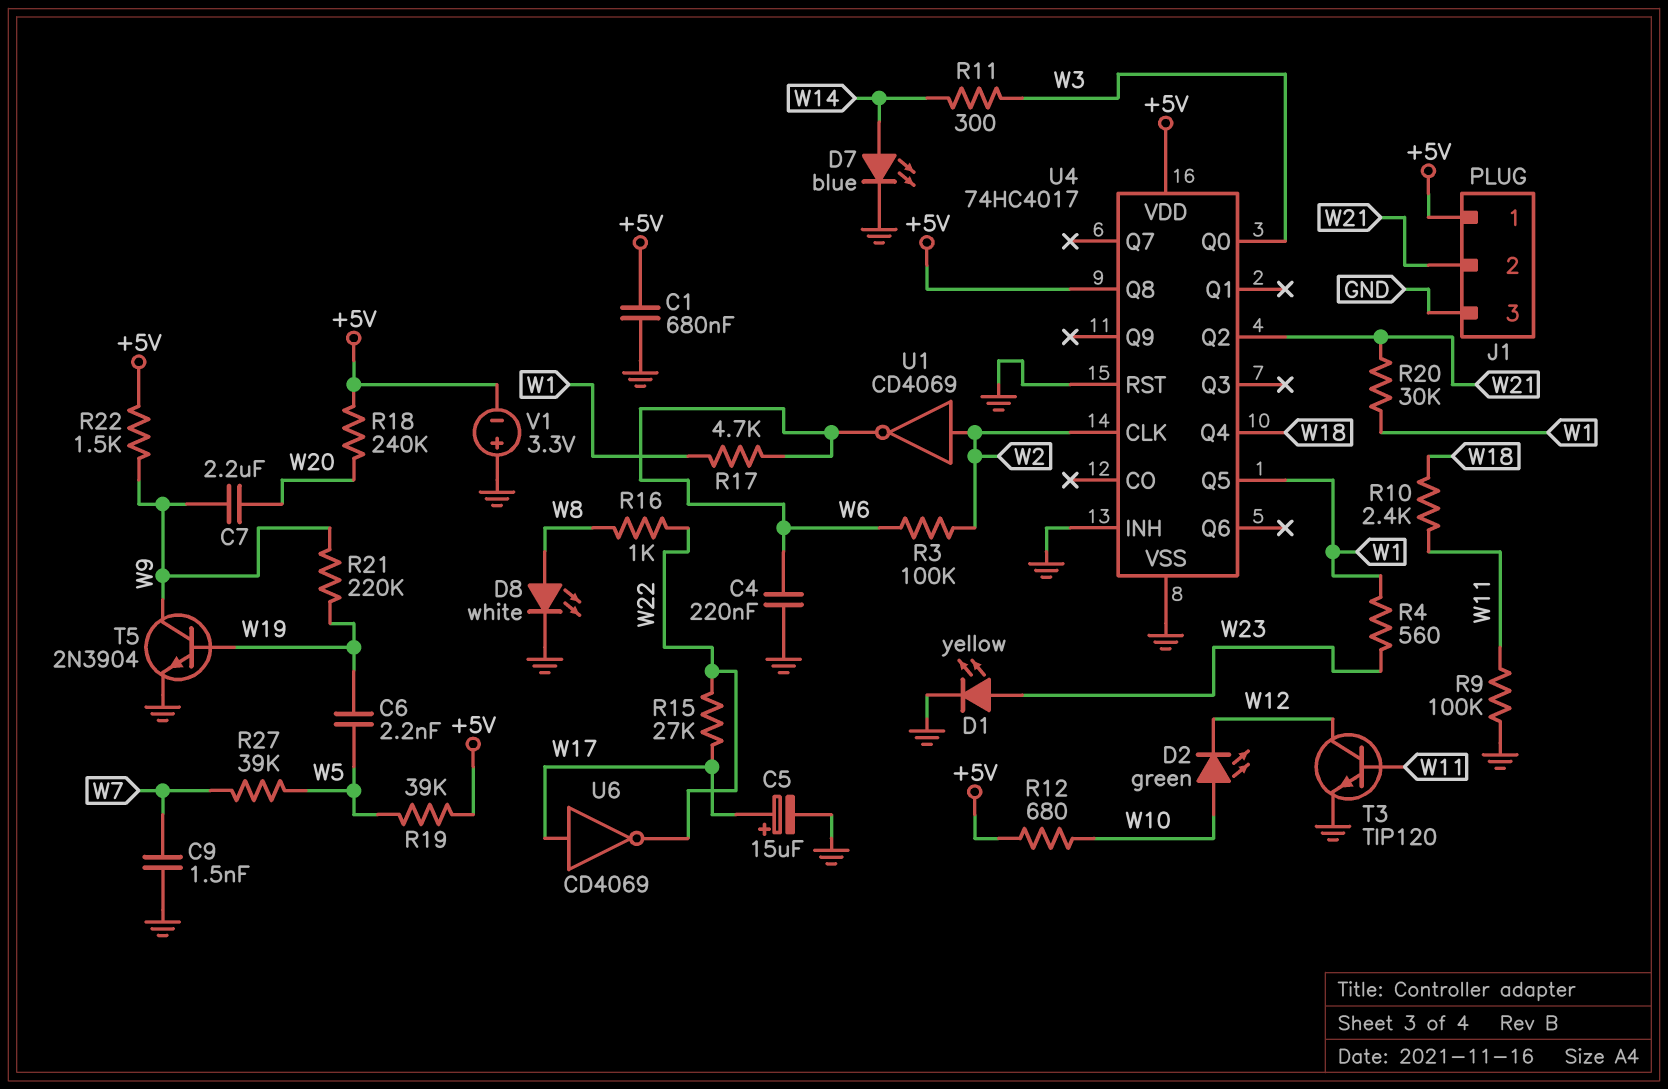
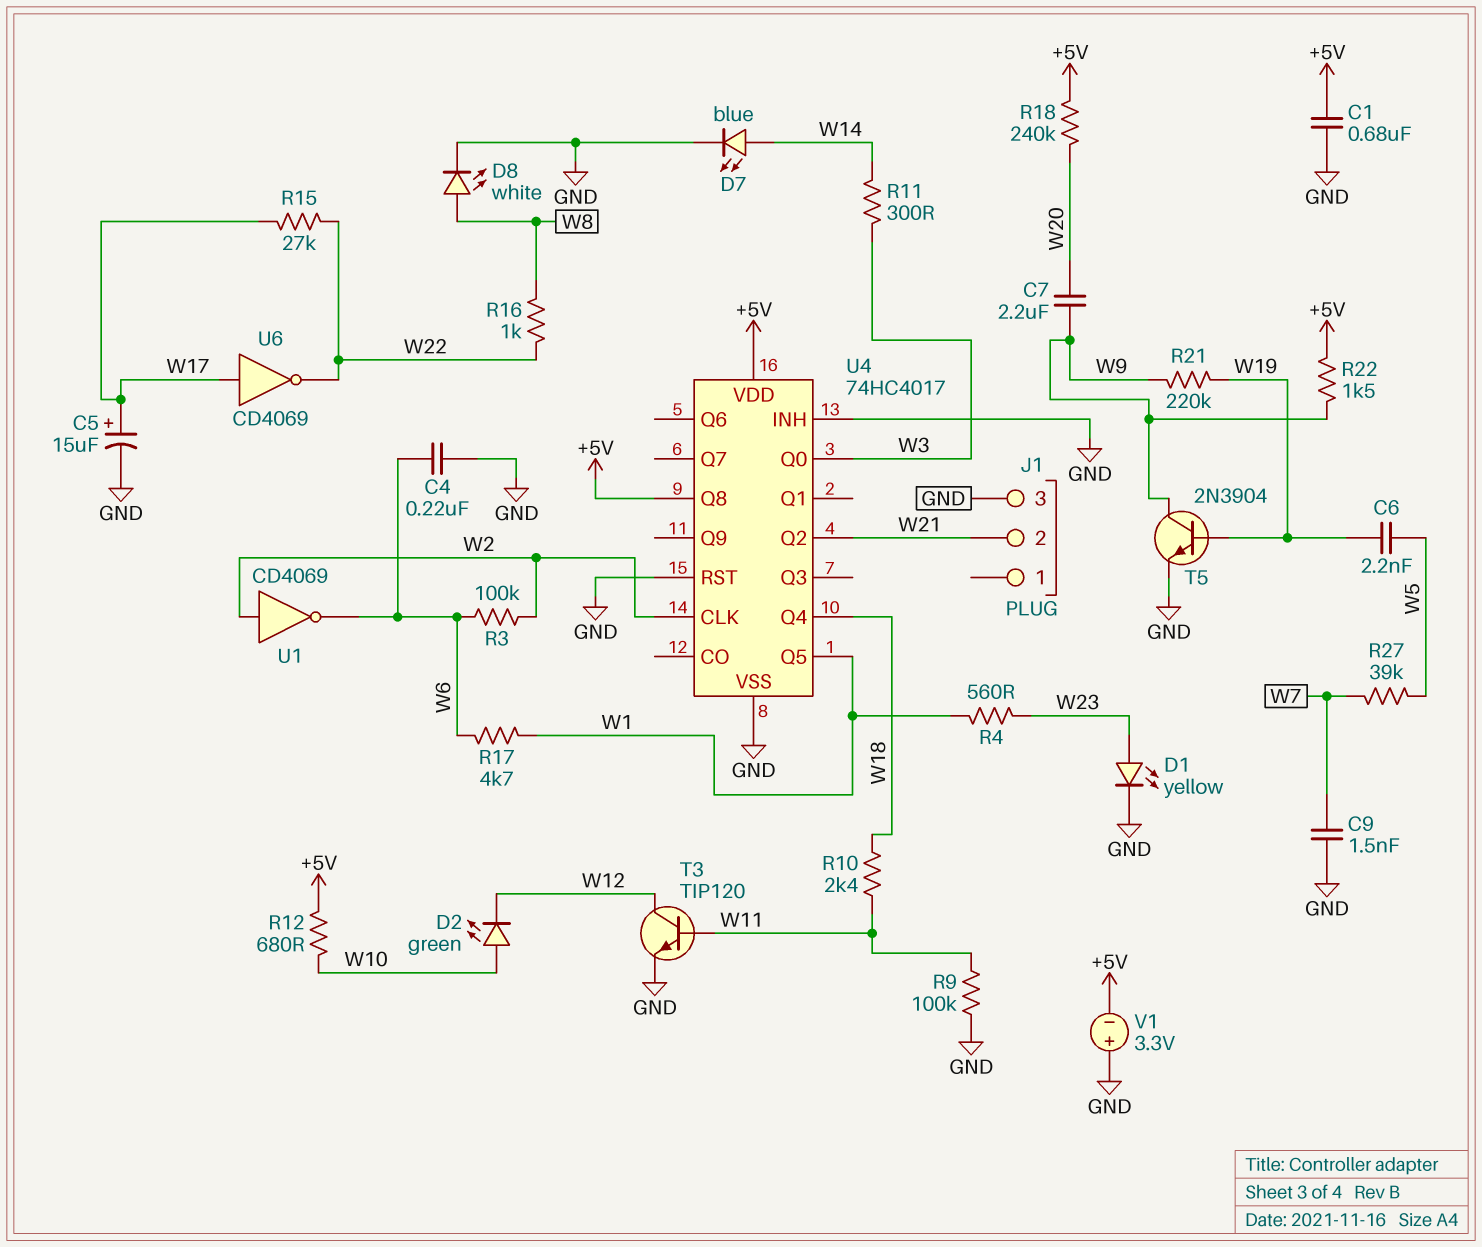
J1 pin 1: +5V -> none
R19: 39k (+5V, W5) -> none
R20: 30k (W1, W21) -> none

